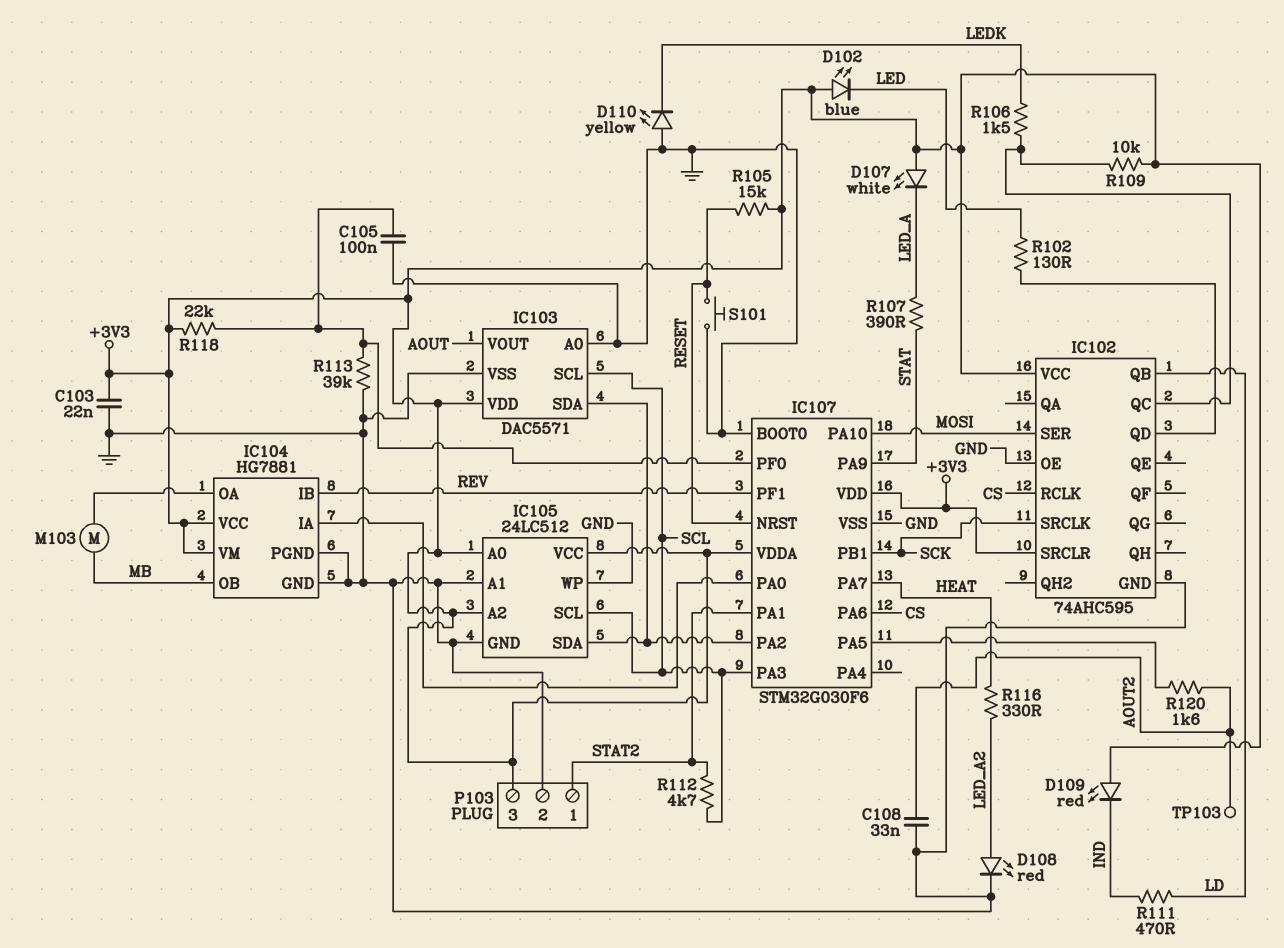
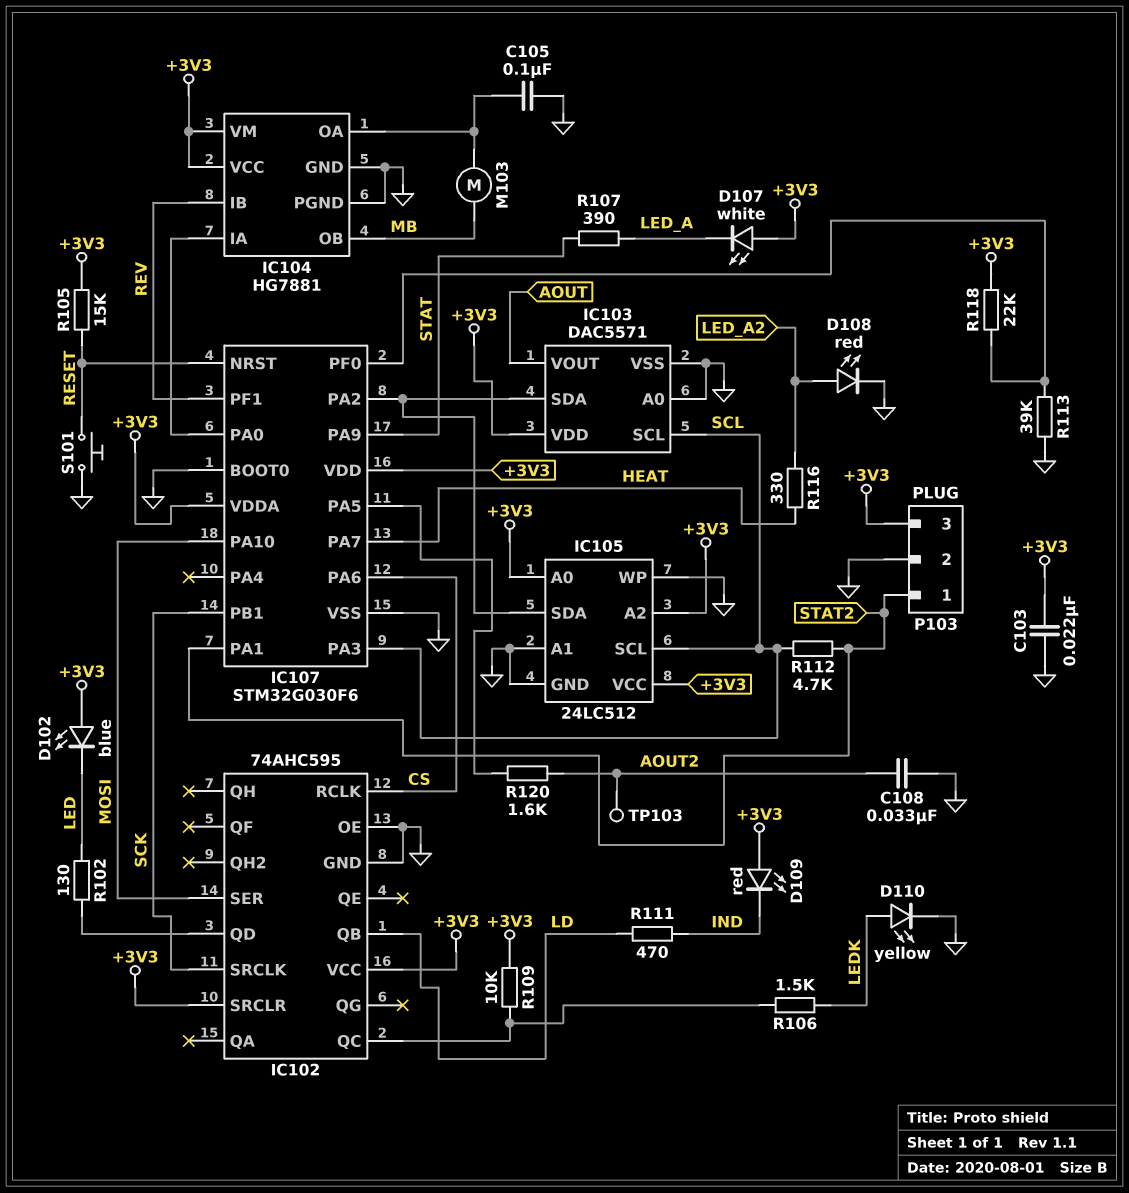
C105: 100nF (GND, IC107/PF0) -> 100nF (GND, IC104/OA)
D110: LED yellow (A GND, K LEDK) -> LED yellow (A LEDK, K GND)

